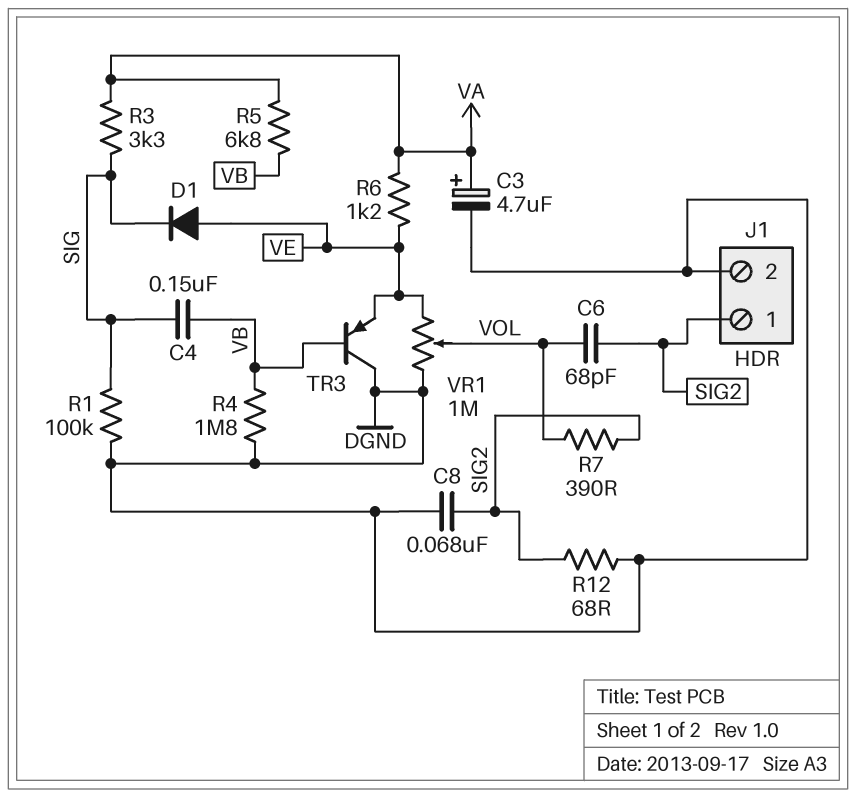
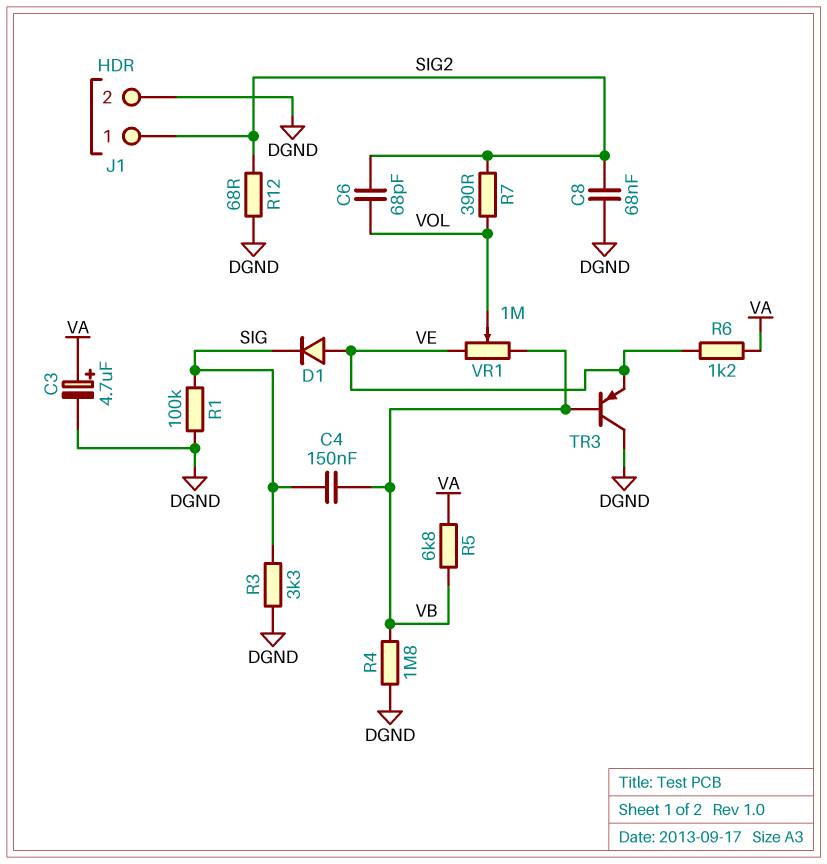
R3: 3.3k (SIG, VA) -> 3.3k (DGND, SIG)
VR1: 1M (DGND, VE, wiper VOL) -> 1M (VB, VE, wiper VOL)

